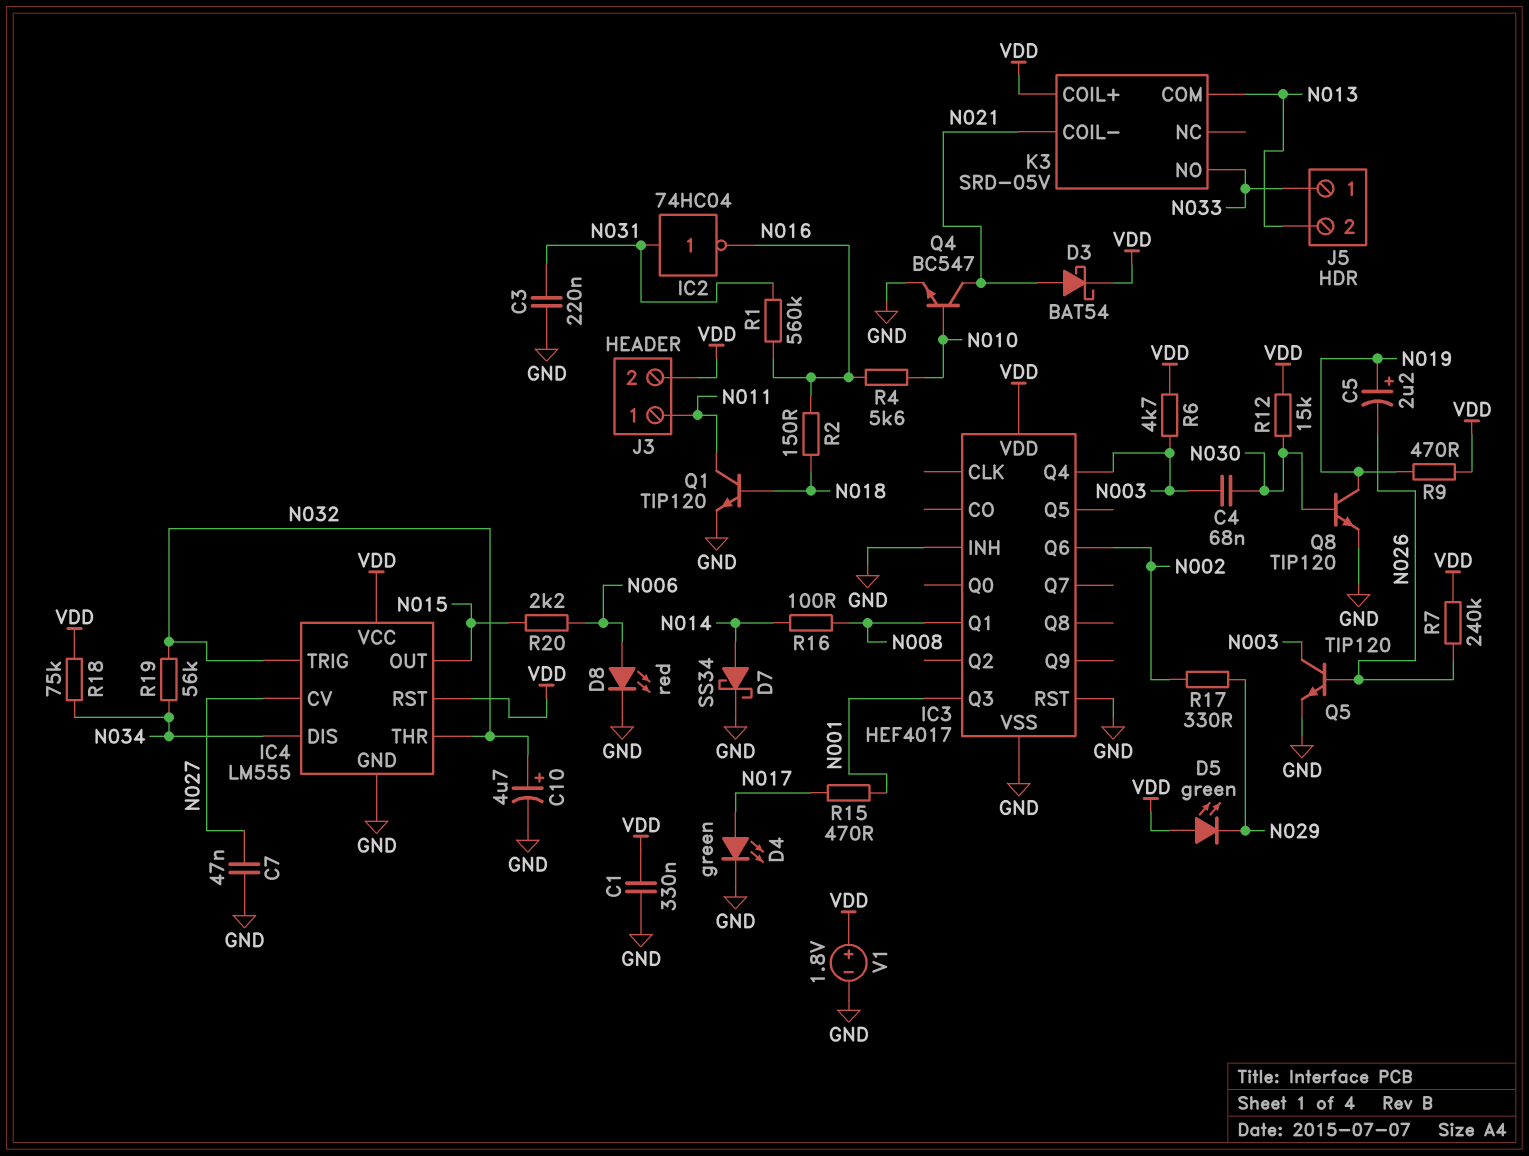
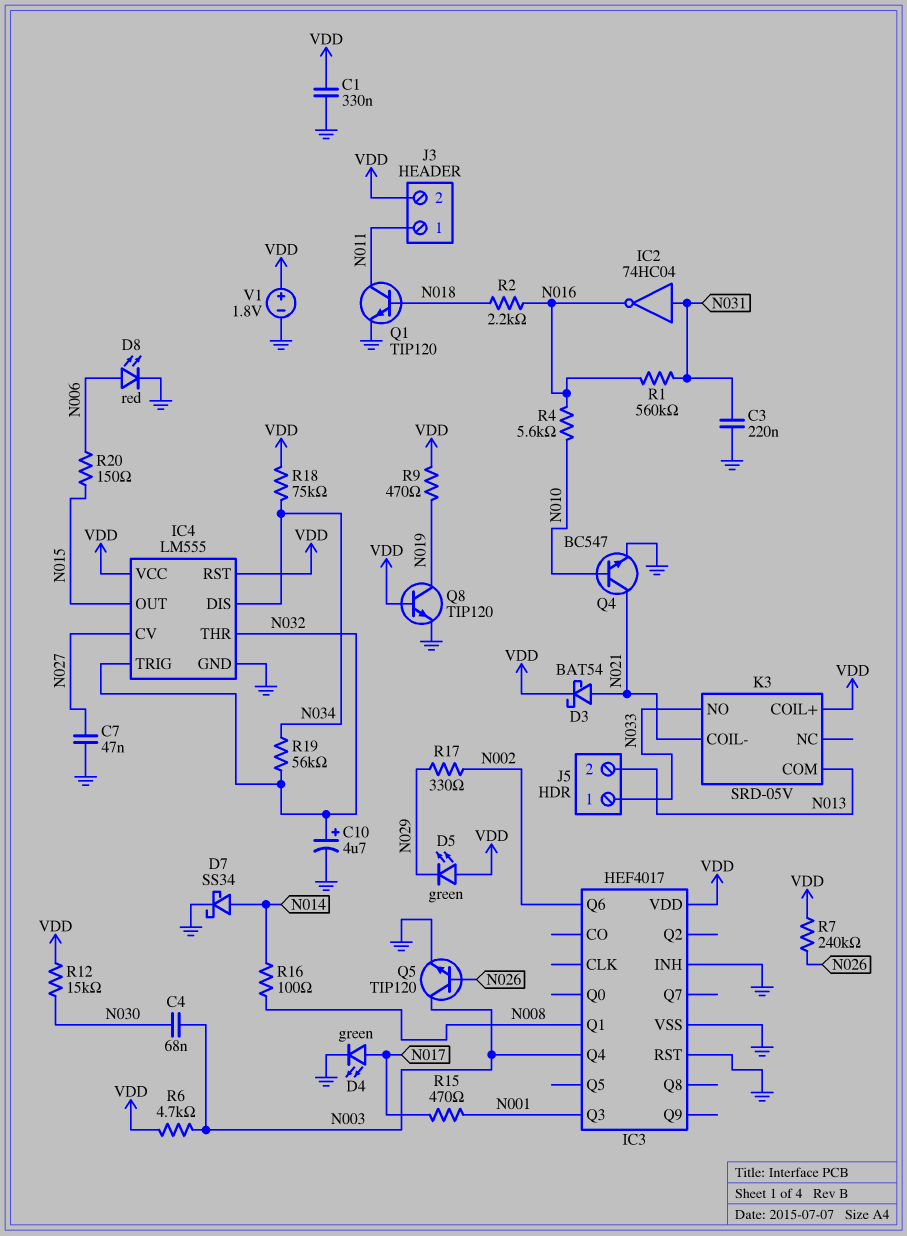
C5: 2.2uF (plus N019, minus N026) -> none
Q8: NPN TIP120 (B N030, C N019, E GND) -> NPN TIP120 (B VDD, C N019, E GND)
R2: 150 (N016, N018) -> 2.2k (N016, N018)
R20: 2.2k (N006, N015) -> 150 (N006, N015)

